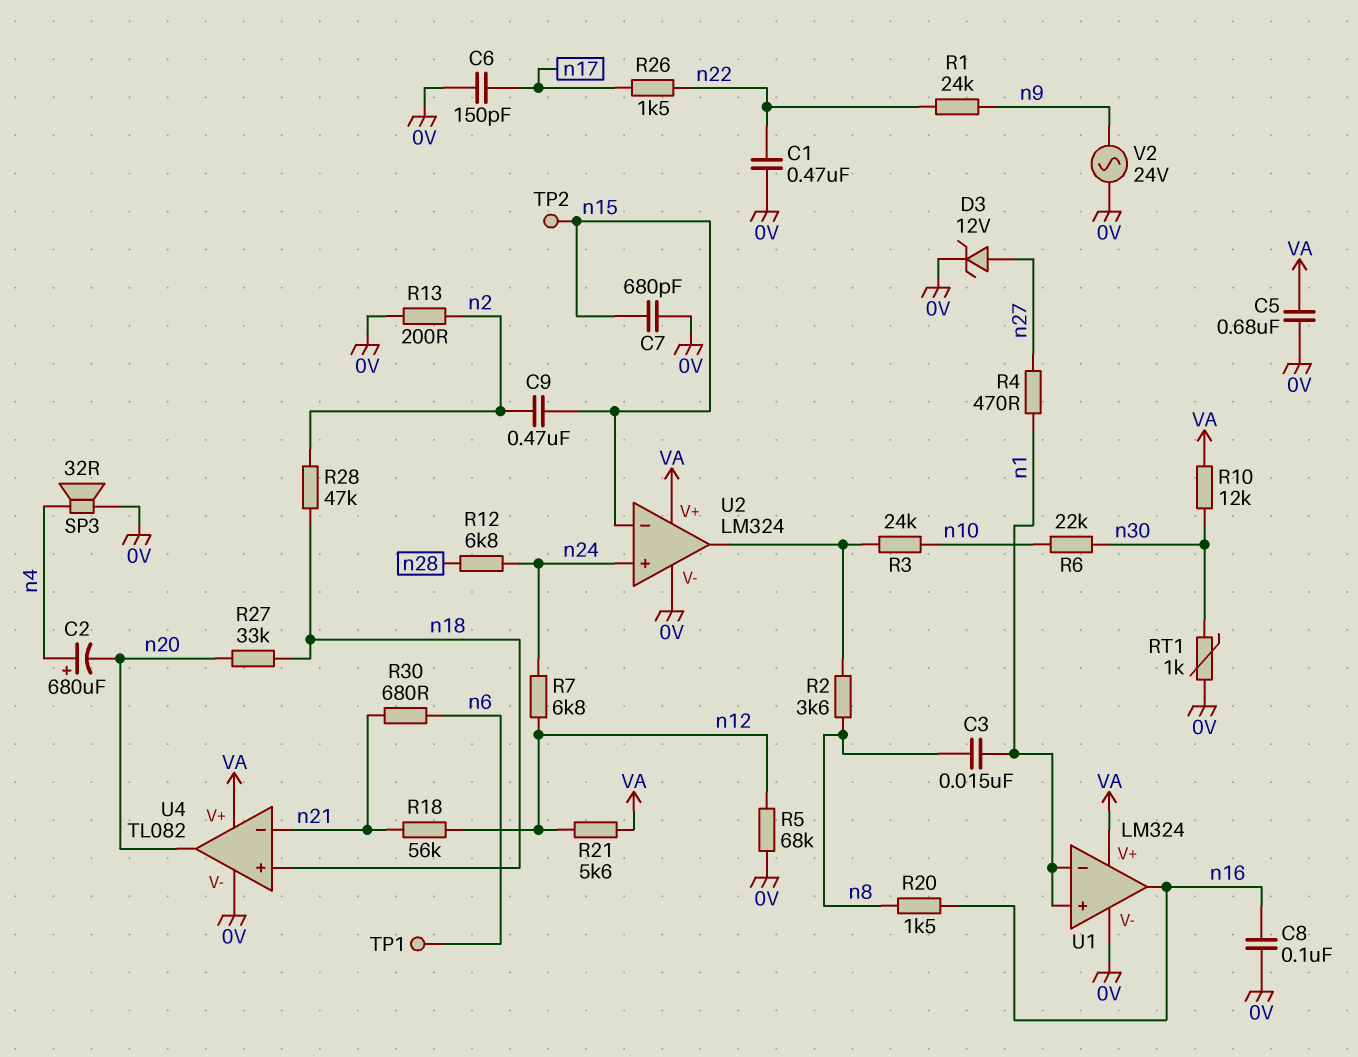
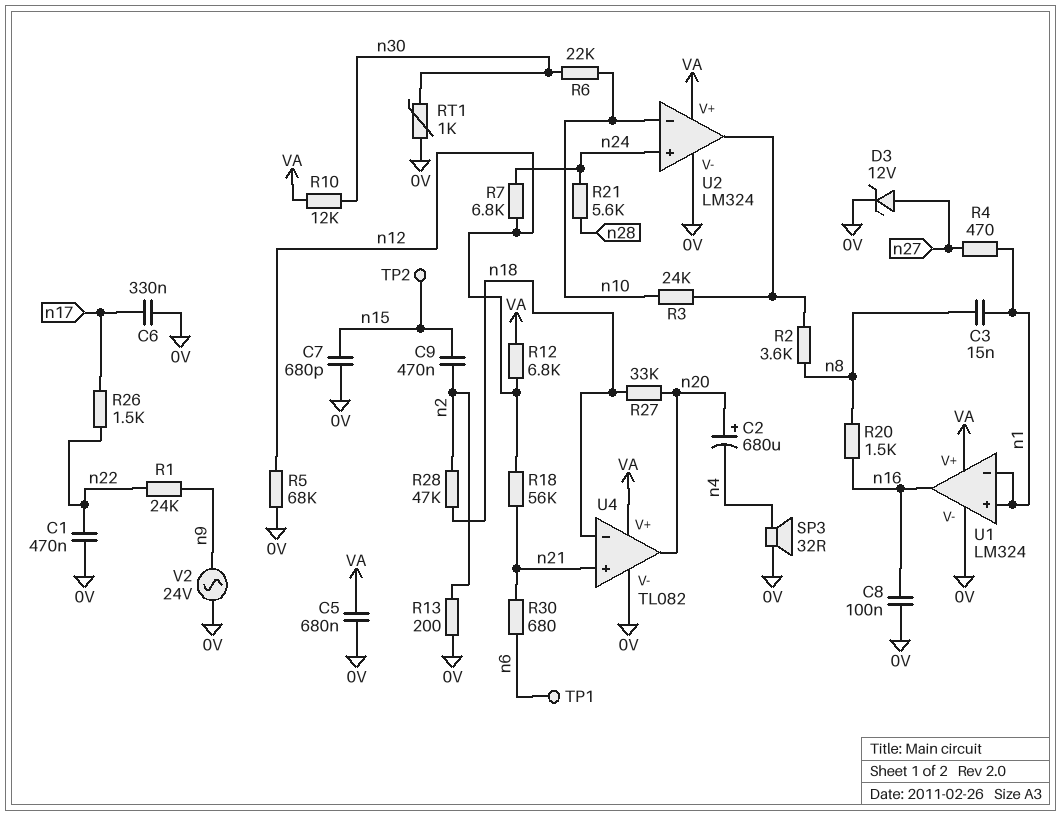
C2: 680uF (plus n4, minus n20) -> 680uF (plus n20, minus n4)
C6: 150pF (0V, n17) -> 330nF (0V, n17)
R12: 6.8k (n24, n28) -> 6.8k (VA, n12)
R21: 5.6k (VA, n12) -> 5.6k (n24, n28)
U2 pin in-: n15 -> n10
U4 pin in+: n18 -> n21
U4 pin in-: n21 -> n18

